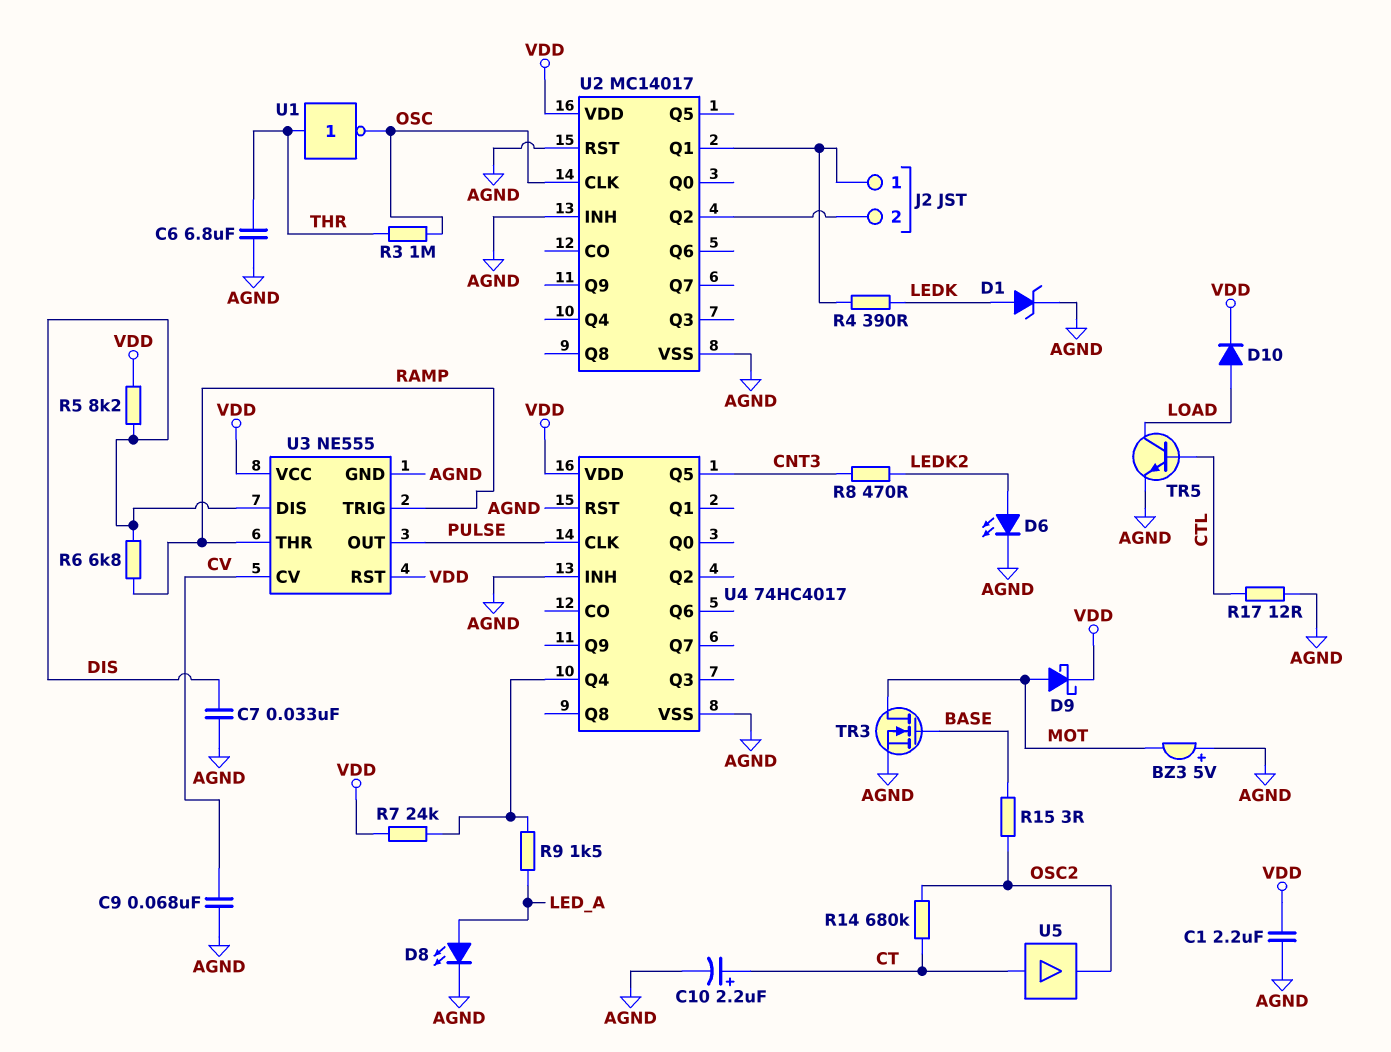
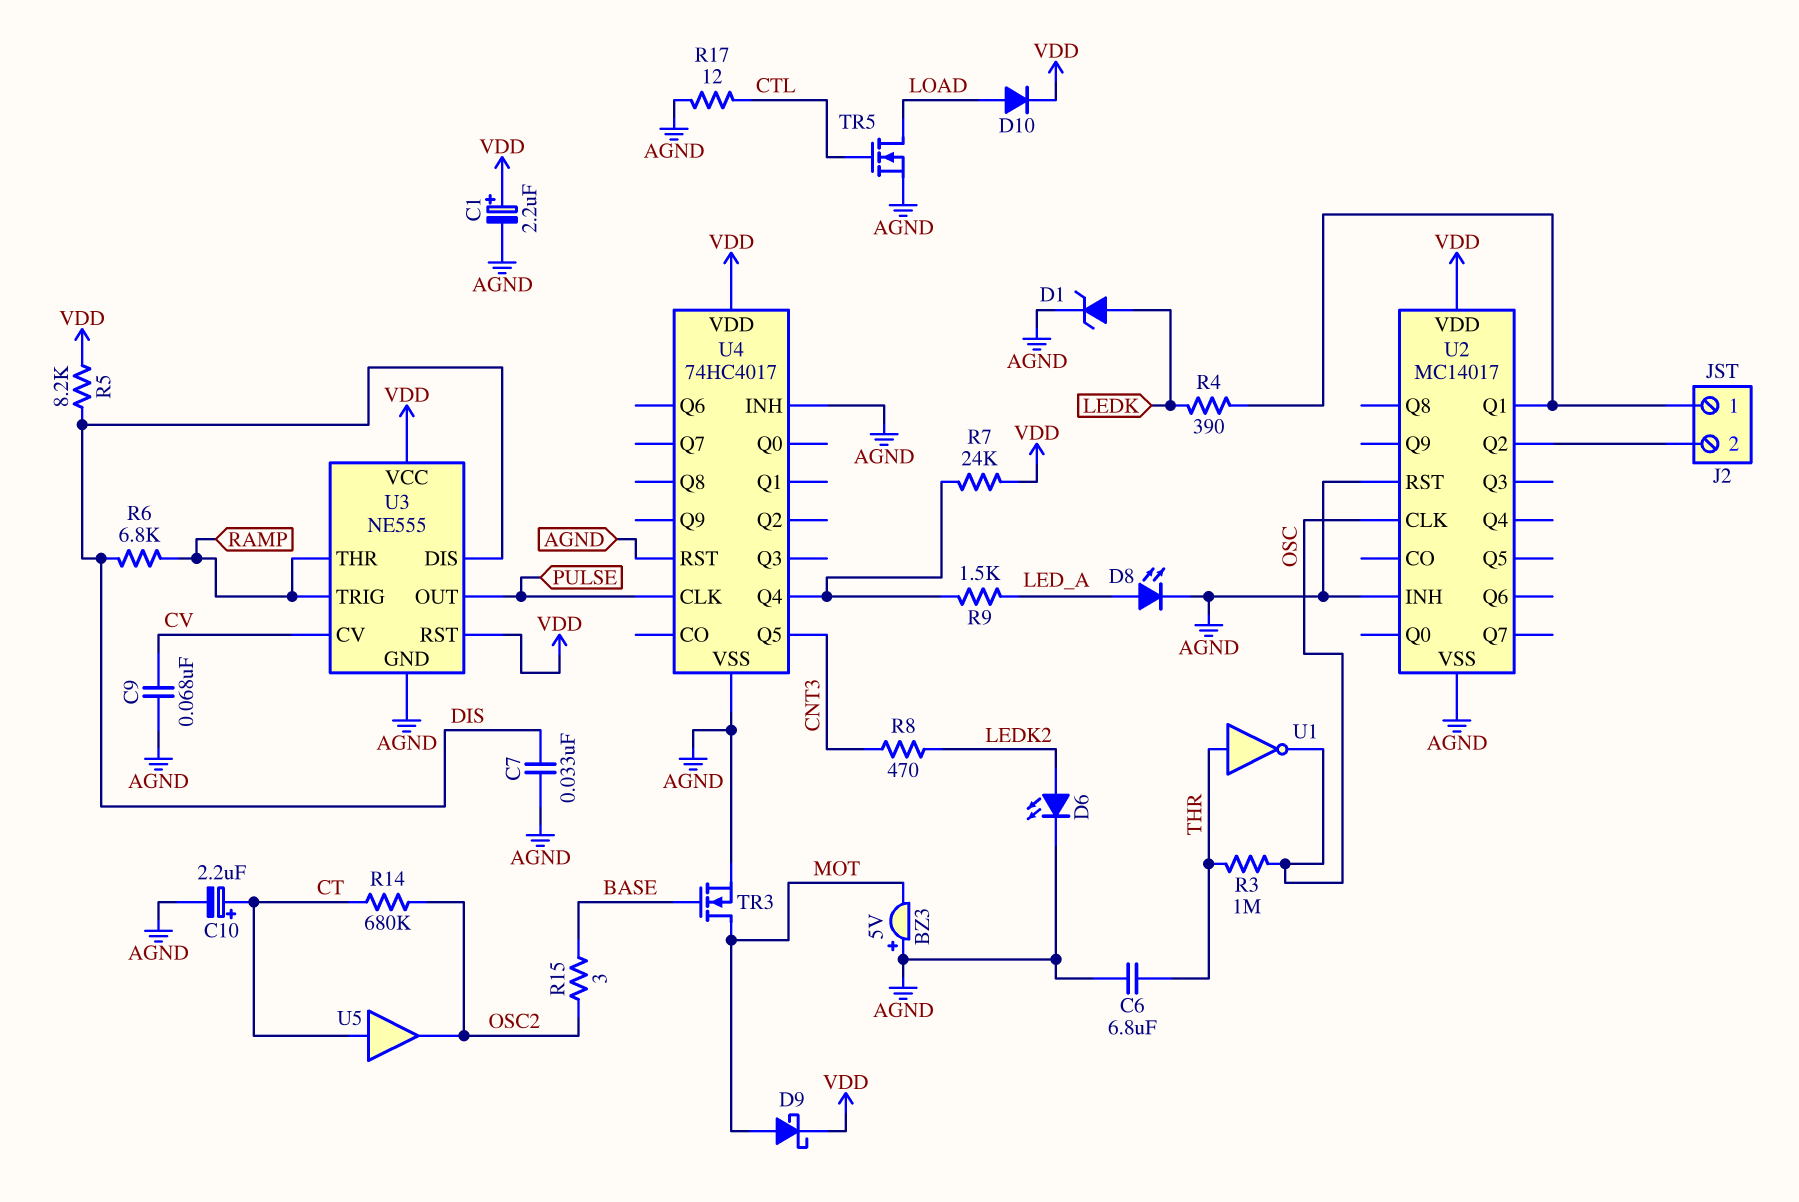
C1: 2.2uF (AGND, VDD) -> 2.2uF (plus VDD, minus AGND)
TR5: NPN (B CTL, C LOAD, E AGND) -> NMOS (G CTL, D LOAD, S AGND)

